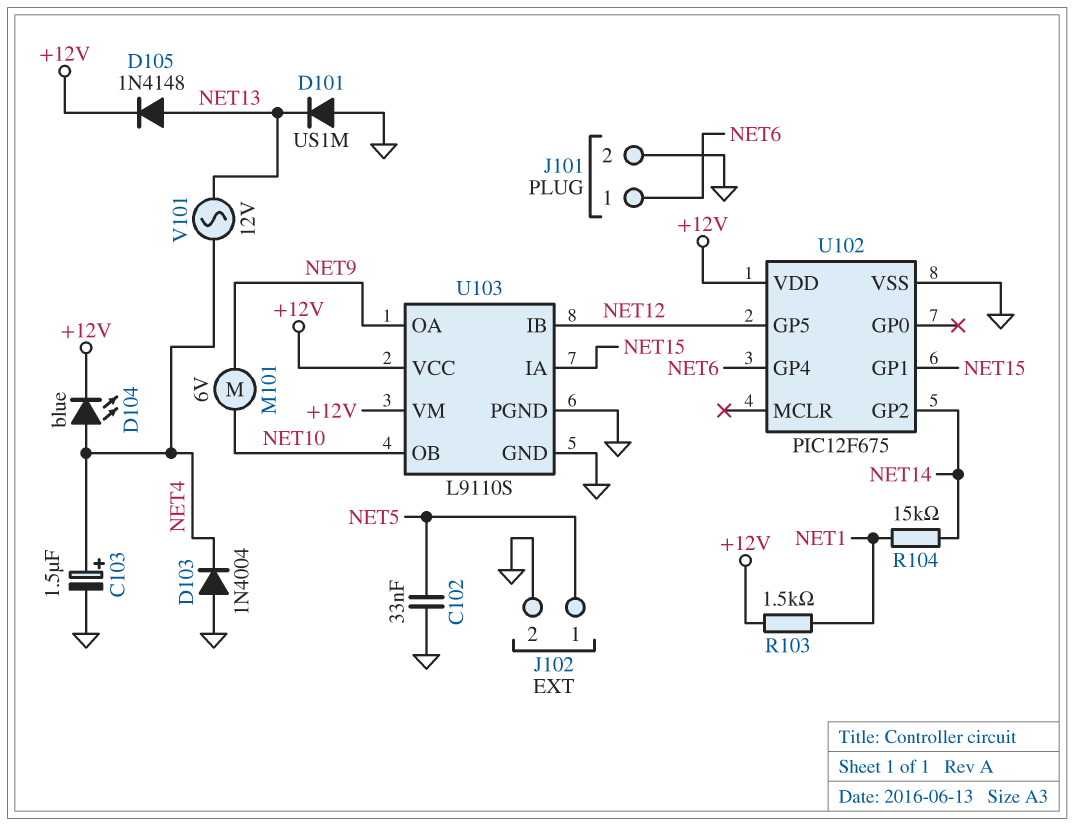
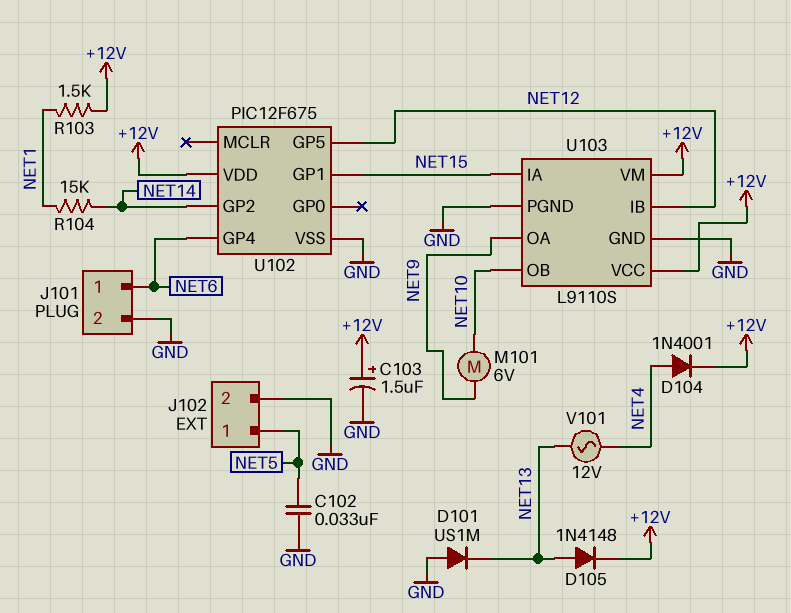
C103: 1.5uF (plus NET4, minus GND) -> 1.5uF (plus +12V, minus GND)
D103: diode 1N4004 (A GND, K NET4) -> none
D104: LED blue (A NET4, K +12V) -> diode 1N4001 (A NET4, K +12V)

